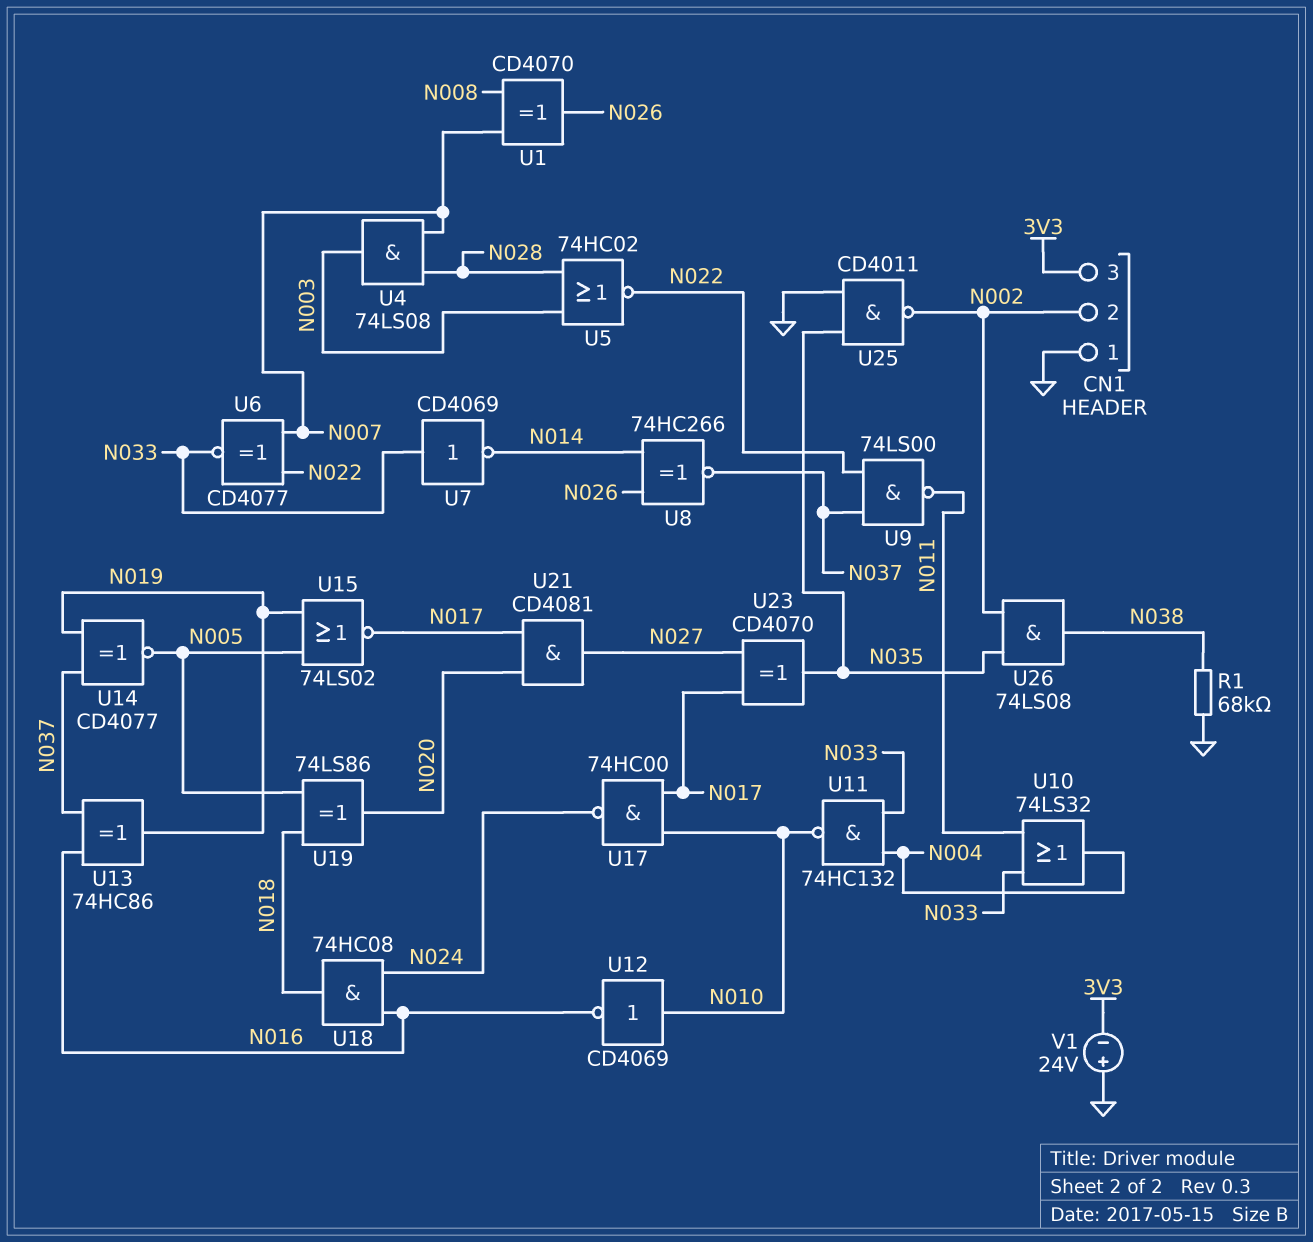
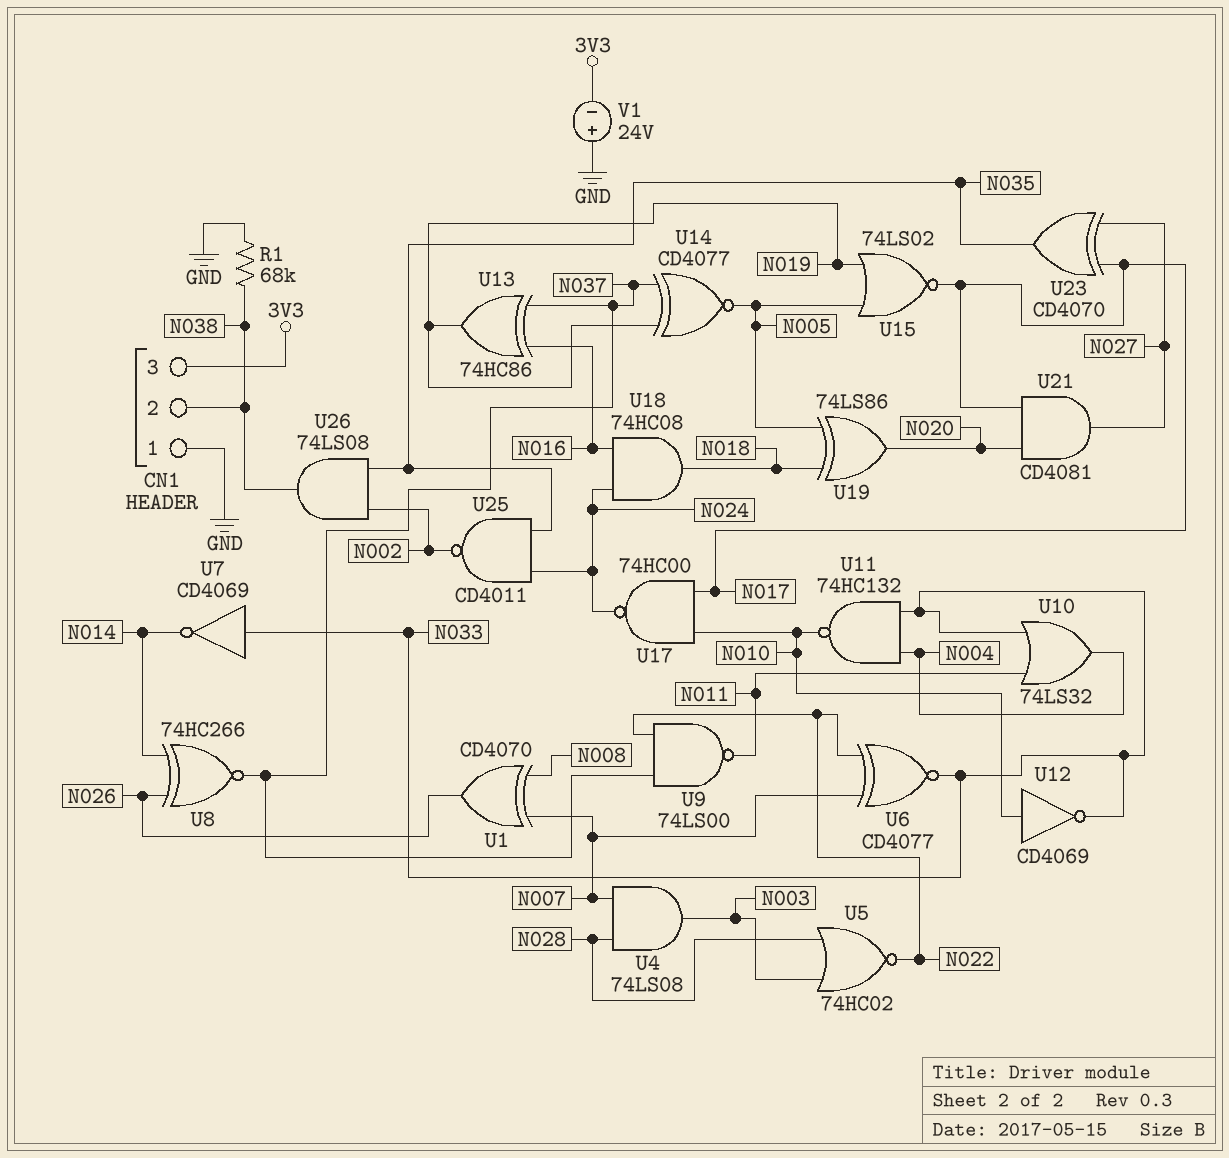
CN1 pin 2: N002 -> N038
U12: NOT CD4069 (in N010, out N016) -> NOT CD4069 (in N010, out N033)
U25: NAND CD4011 (in GND, in N035, out N002) -> NAND CD4011 (in N024, in N035, out N002)

